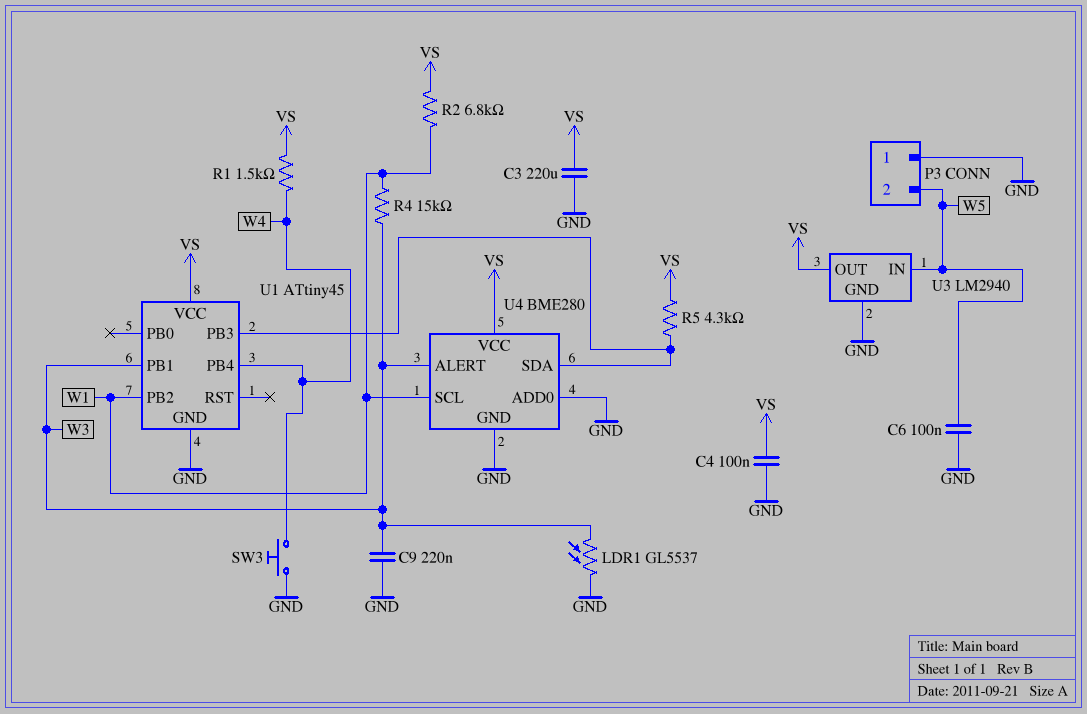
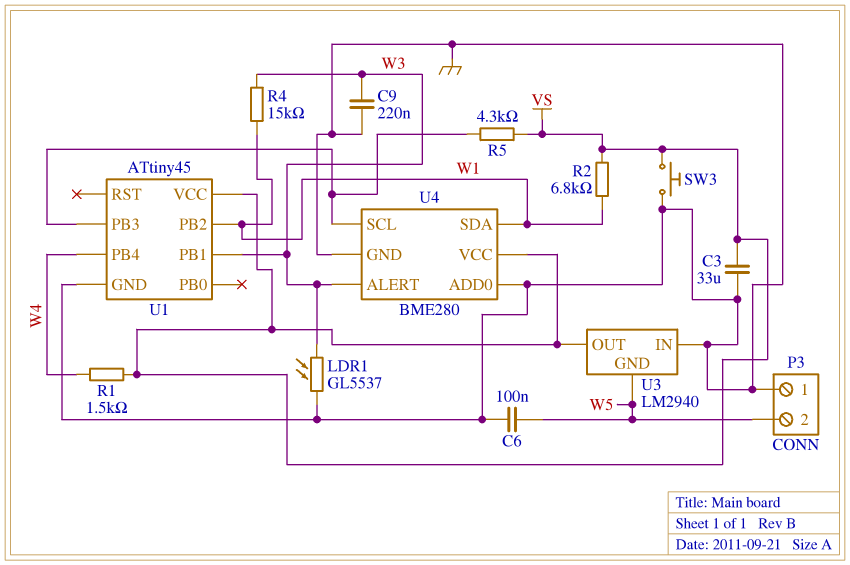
C3: 220uF (GND, VS) -> 33uF (GND, VS)
C4: 100nF (GND, VS) -> none
SW3: button (GND, W4) -> button (GND, VS)
U3 pin GND: GND -> W5
U3 pin IN: W5 -> GND
U4 pin SCL: W1 -> U1/PB3
U4 pin SDA: U1/PB3 -> W1

